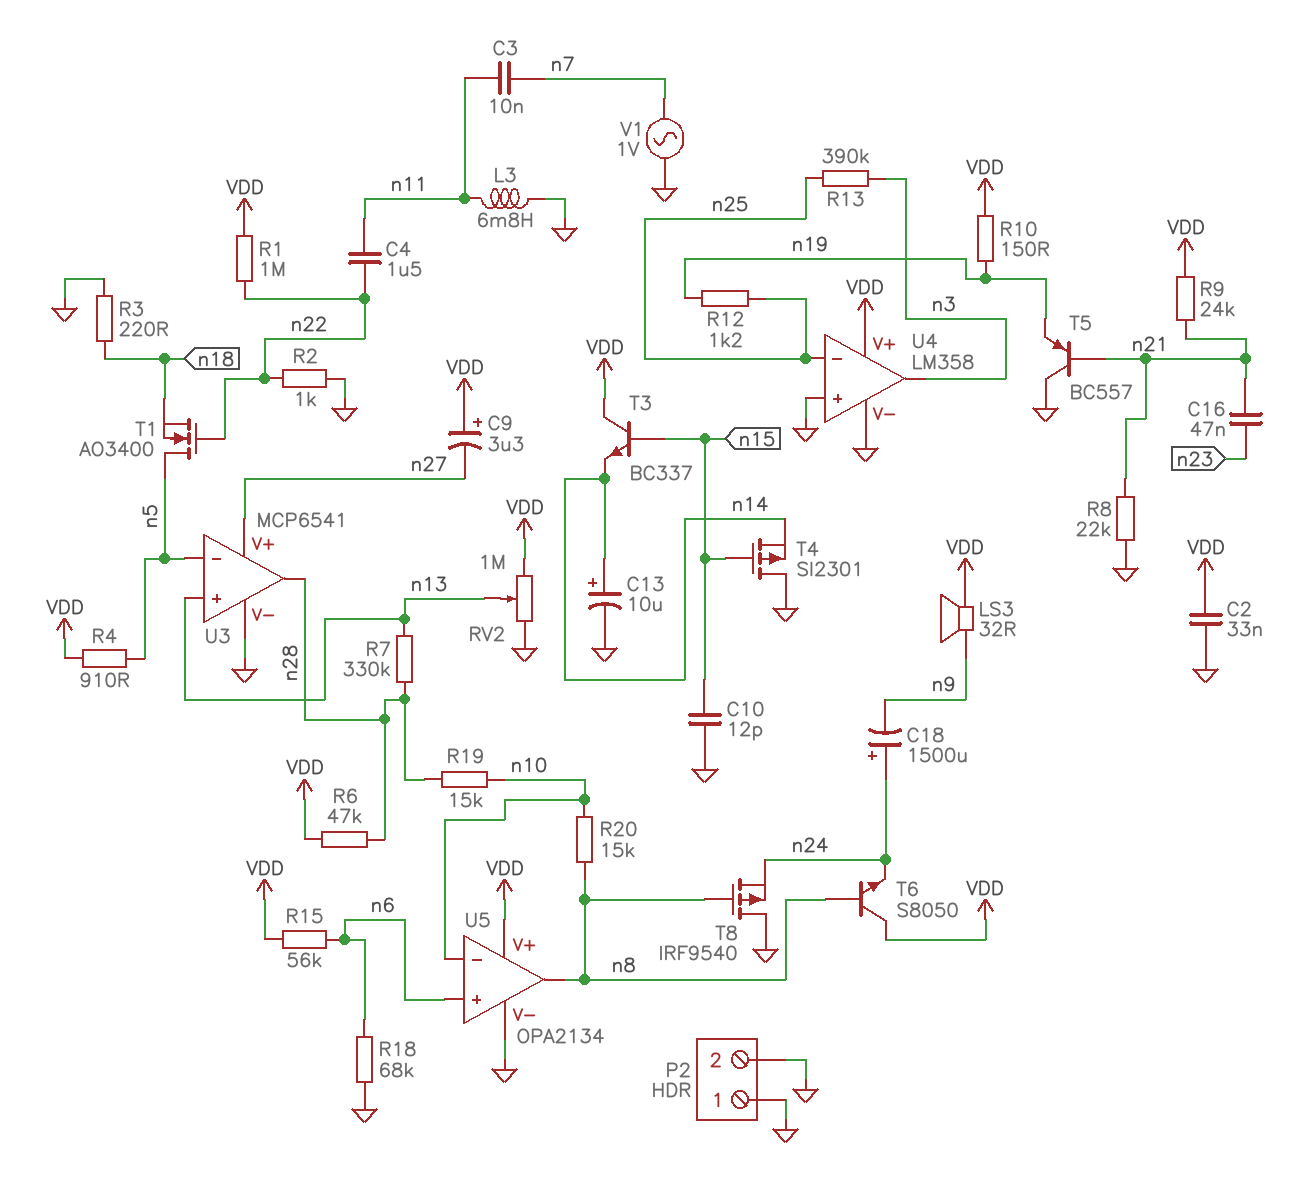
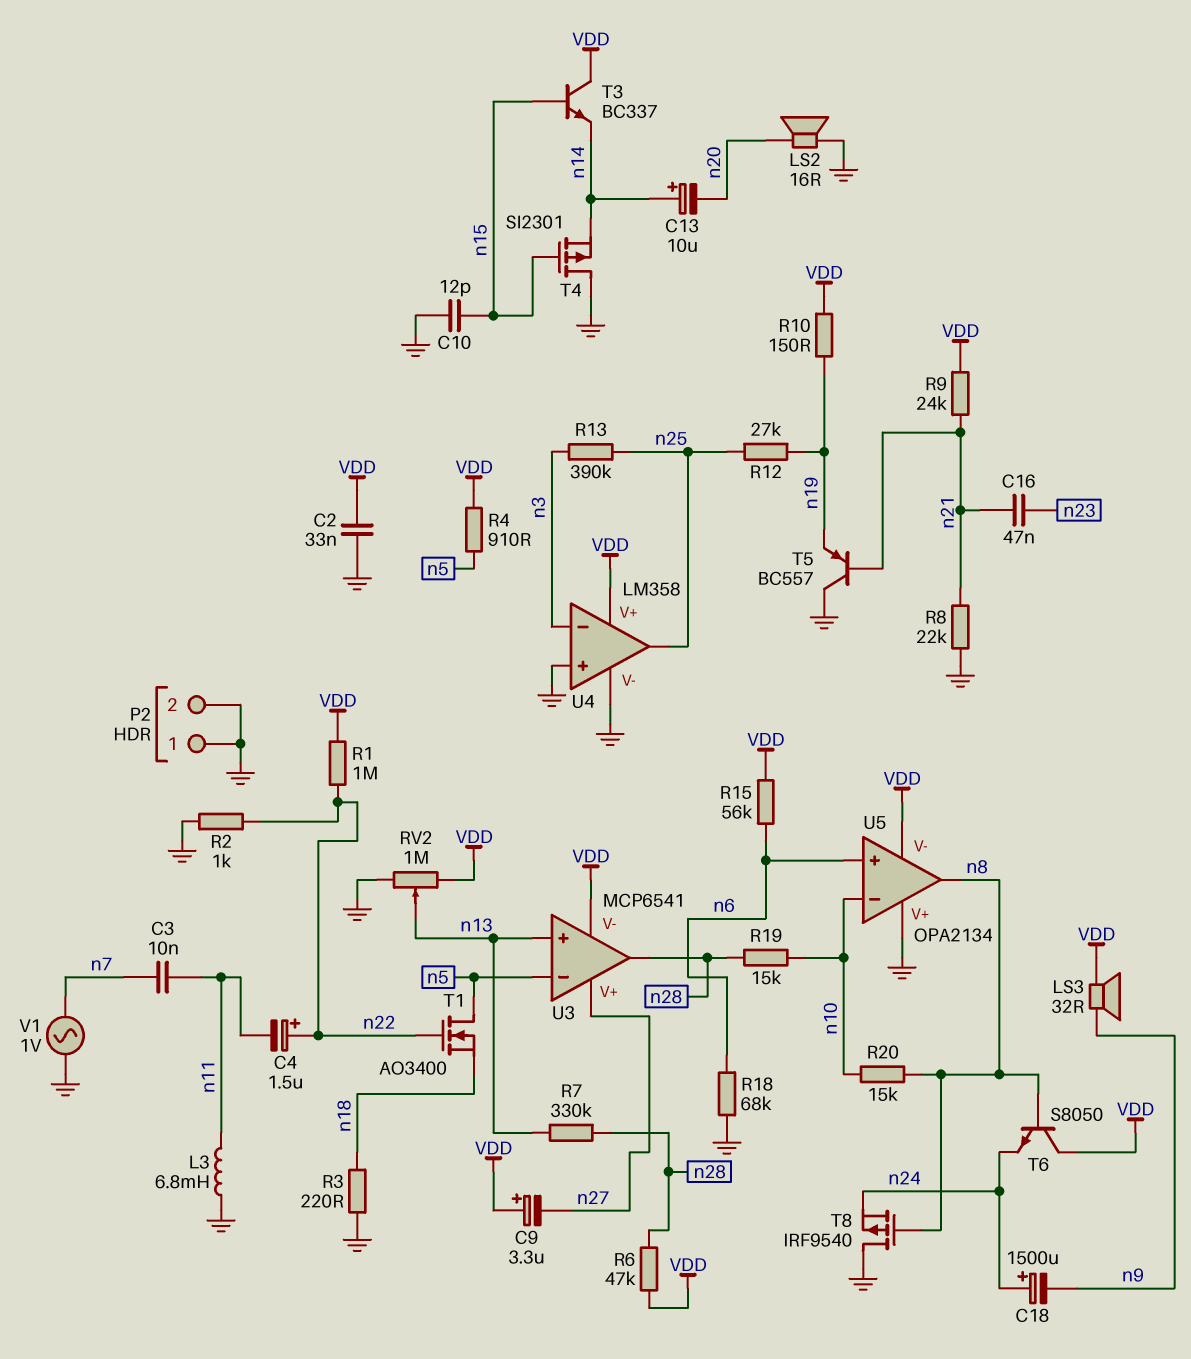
C4: 1.5uF (n11, n22) -> 1.5uF (plus n22, minus n11)
C13: 10uF (plus n14, minus GND) -> 10uF (plus n14, minus n20)
LS2: none -> speaker 16R (GND, n20)
R12: 1.2k (n19, n25) -> 27k (n19, n25)
U3 pin V-: GND -> VDD
U4 pin in-: n25 -> n3
U4 pin out: n3 -> n25
U5 pin V+: VDD -> GND
U5 pin V-: GND -> VDD

